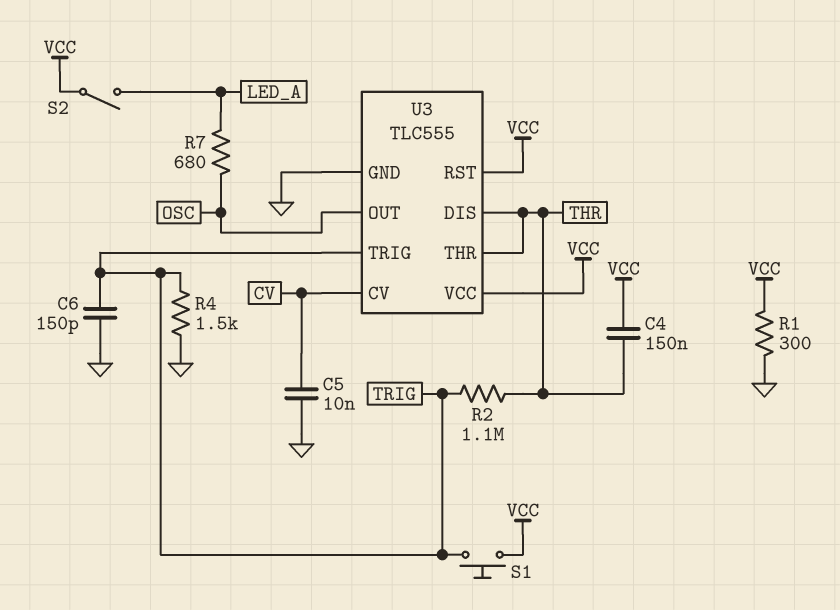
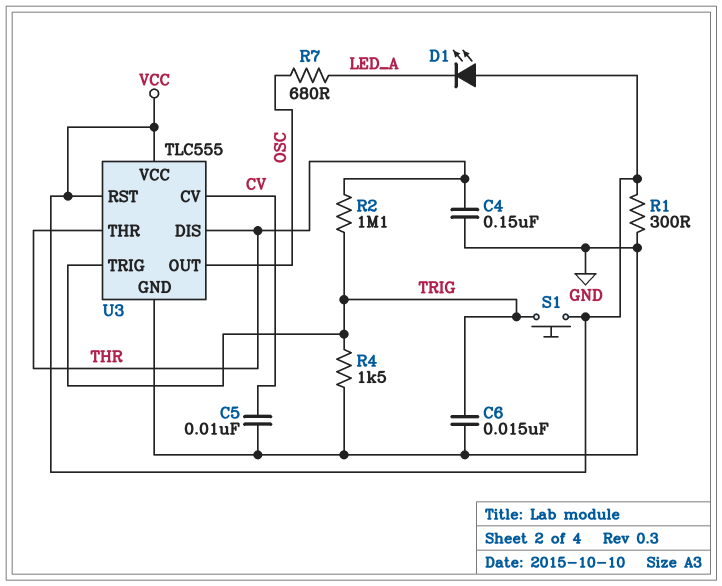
C4: 150nF (THR, VCC) -> 150nF (GND, THR)
C6: 150pF (GND, TRIG) -> 15nF (GND, TRIG)
D1: none -> LED (A VCC, K LED_A)
S2: switch (LED_A, VCC) -> none

